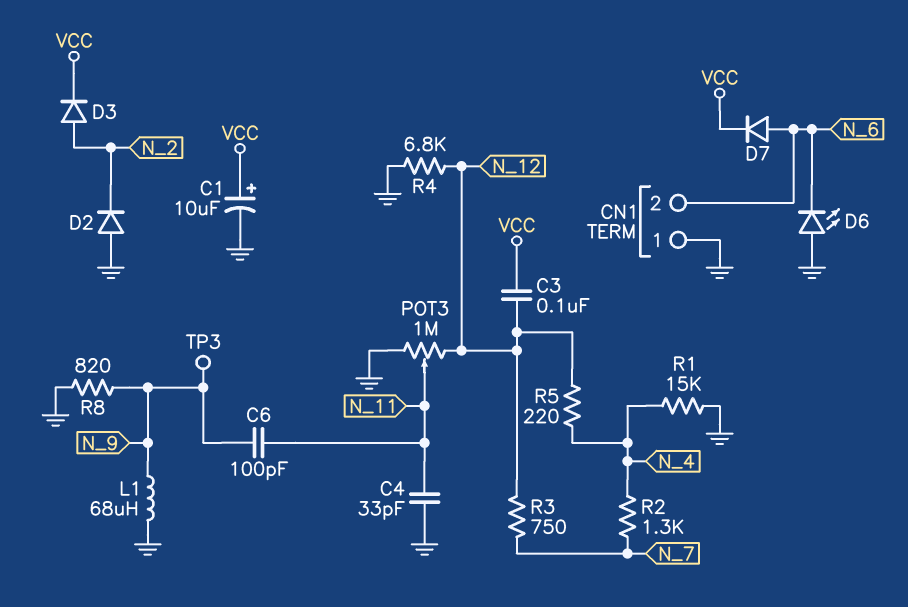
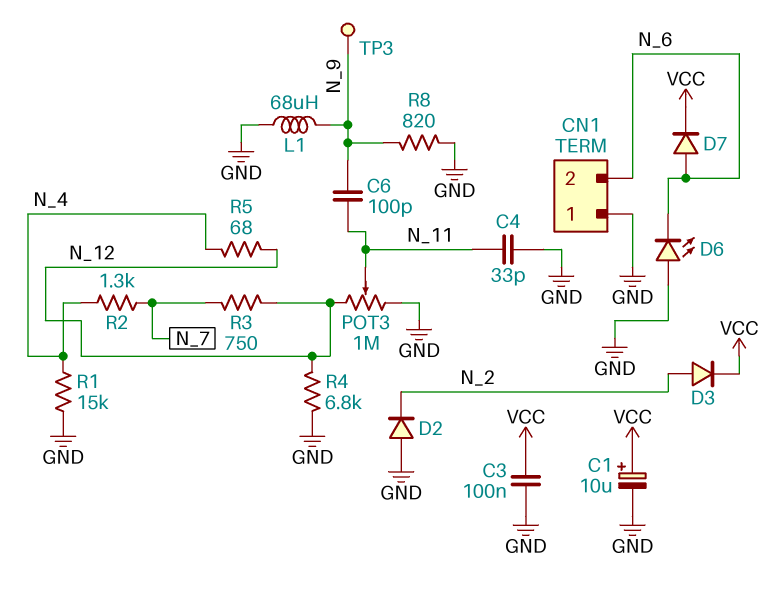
C3: 100nF (N_12, VCC) -> 100nF (GND, VCC)
R5: 220 (N_4, N_12) -> 68 (N_4, N_12)

